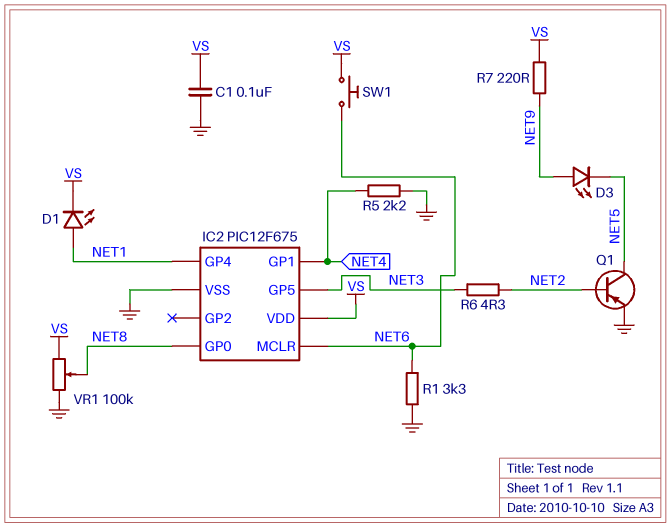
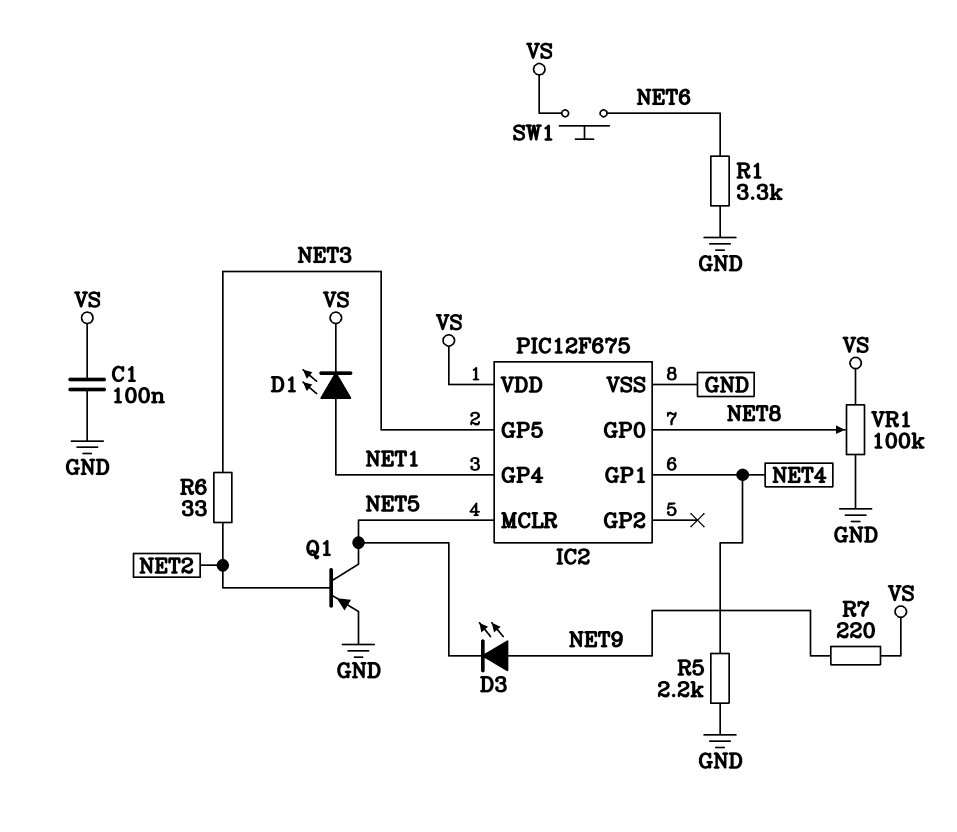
IC2 pin MCLR: NET6 -> NET5
R6: 4.3 (NET2, NET3) -> 33 (NET2, NET3)

